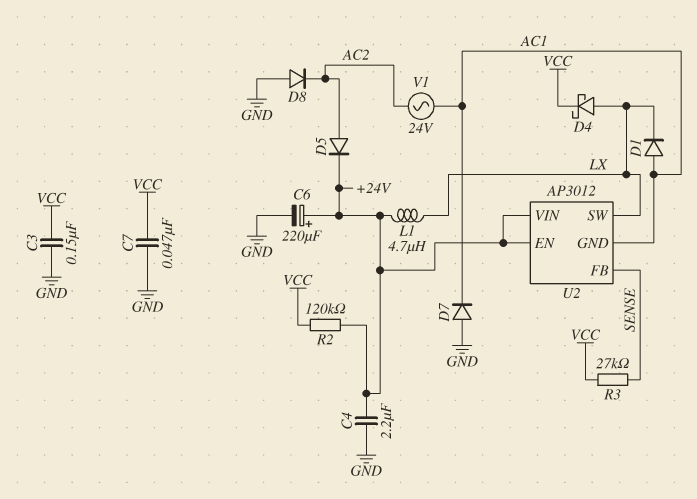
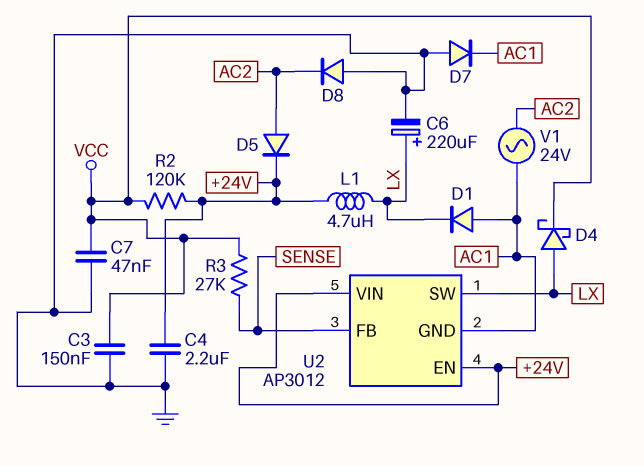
C6: 220uF (plus +24V, minus GND) -> 220uF (plus LX, minus GND)

